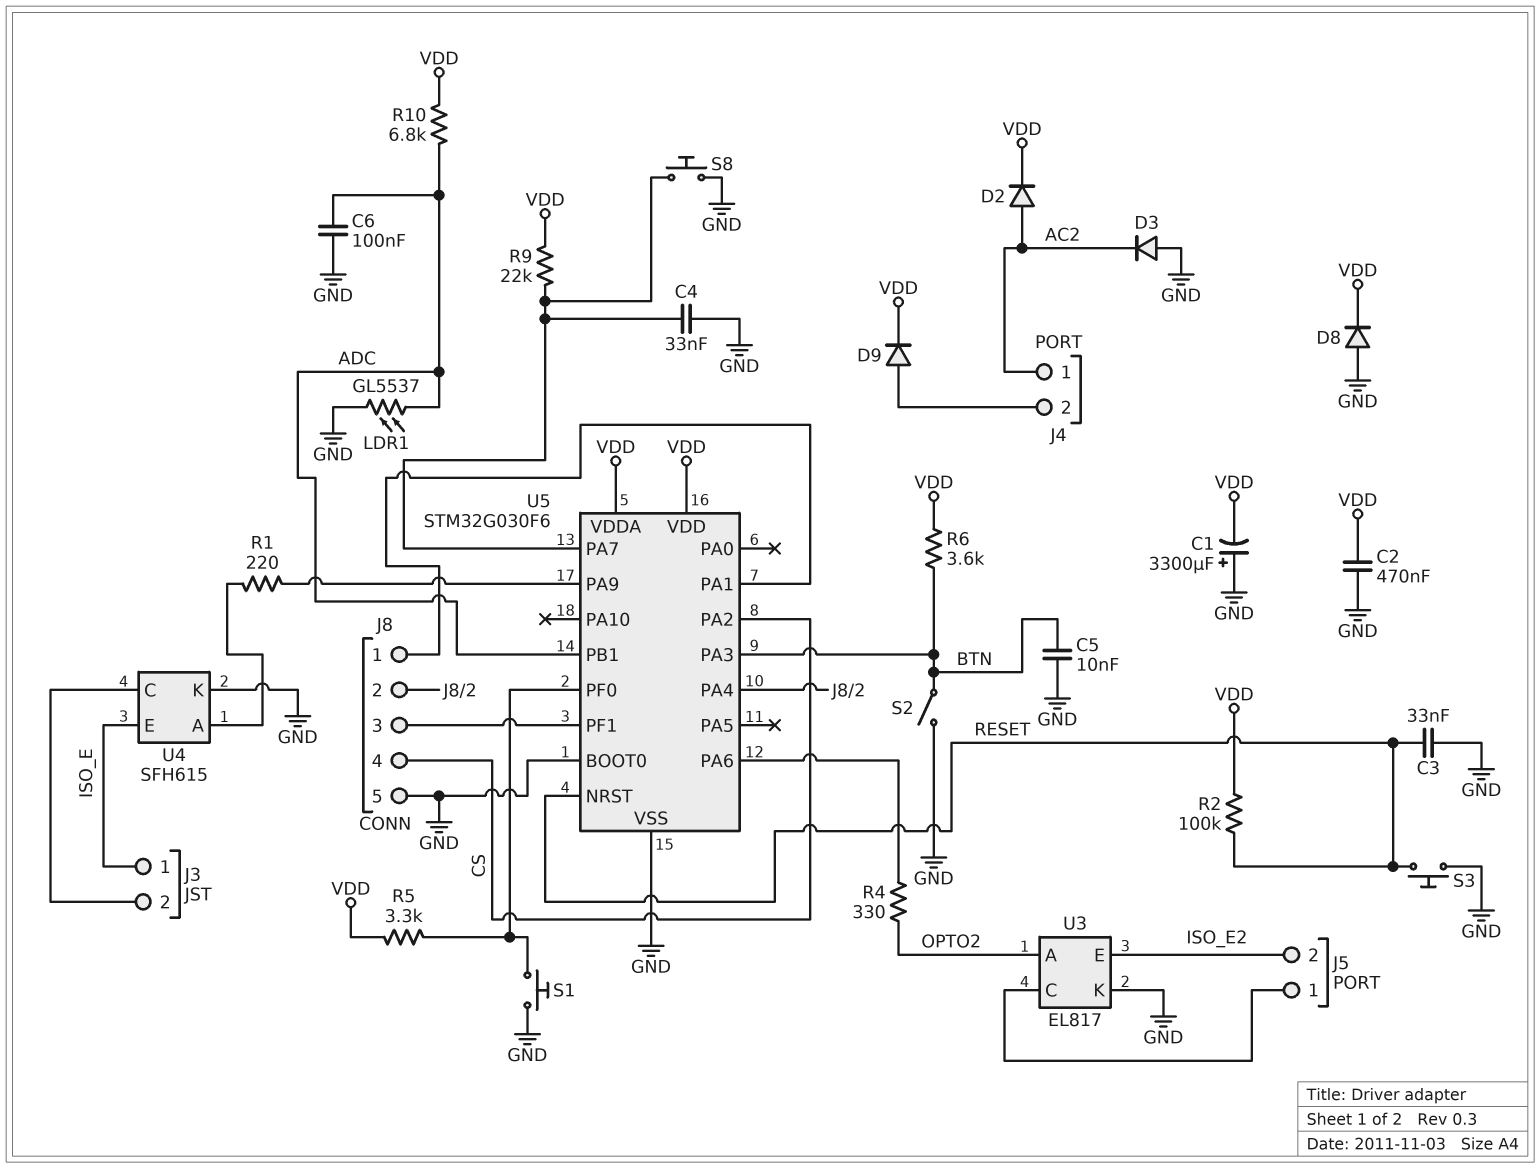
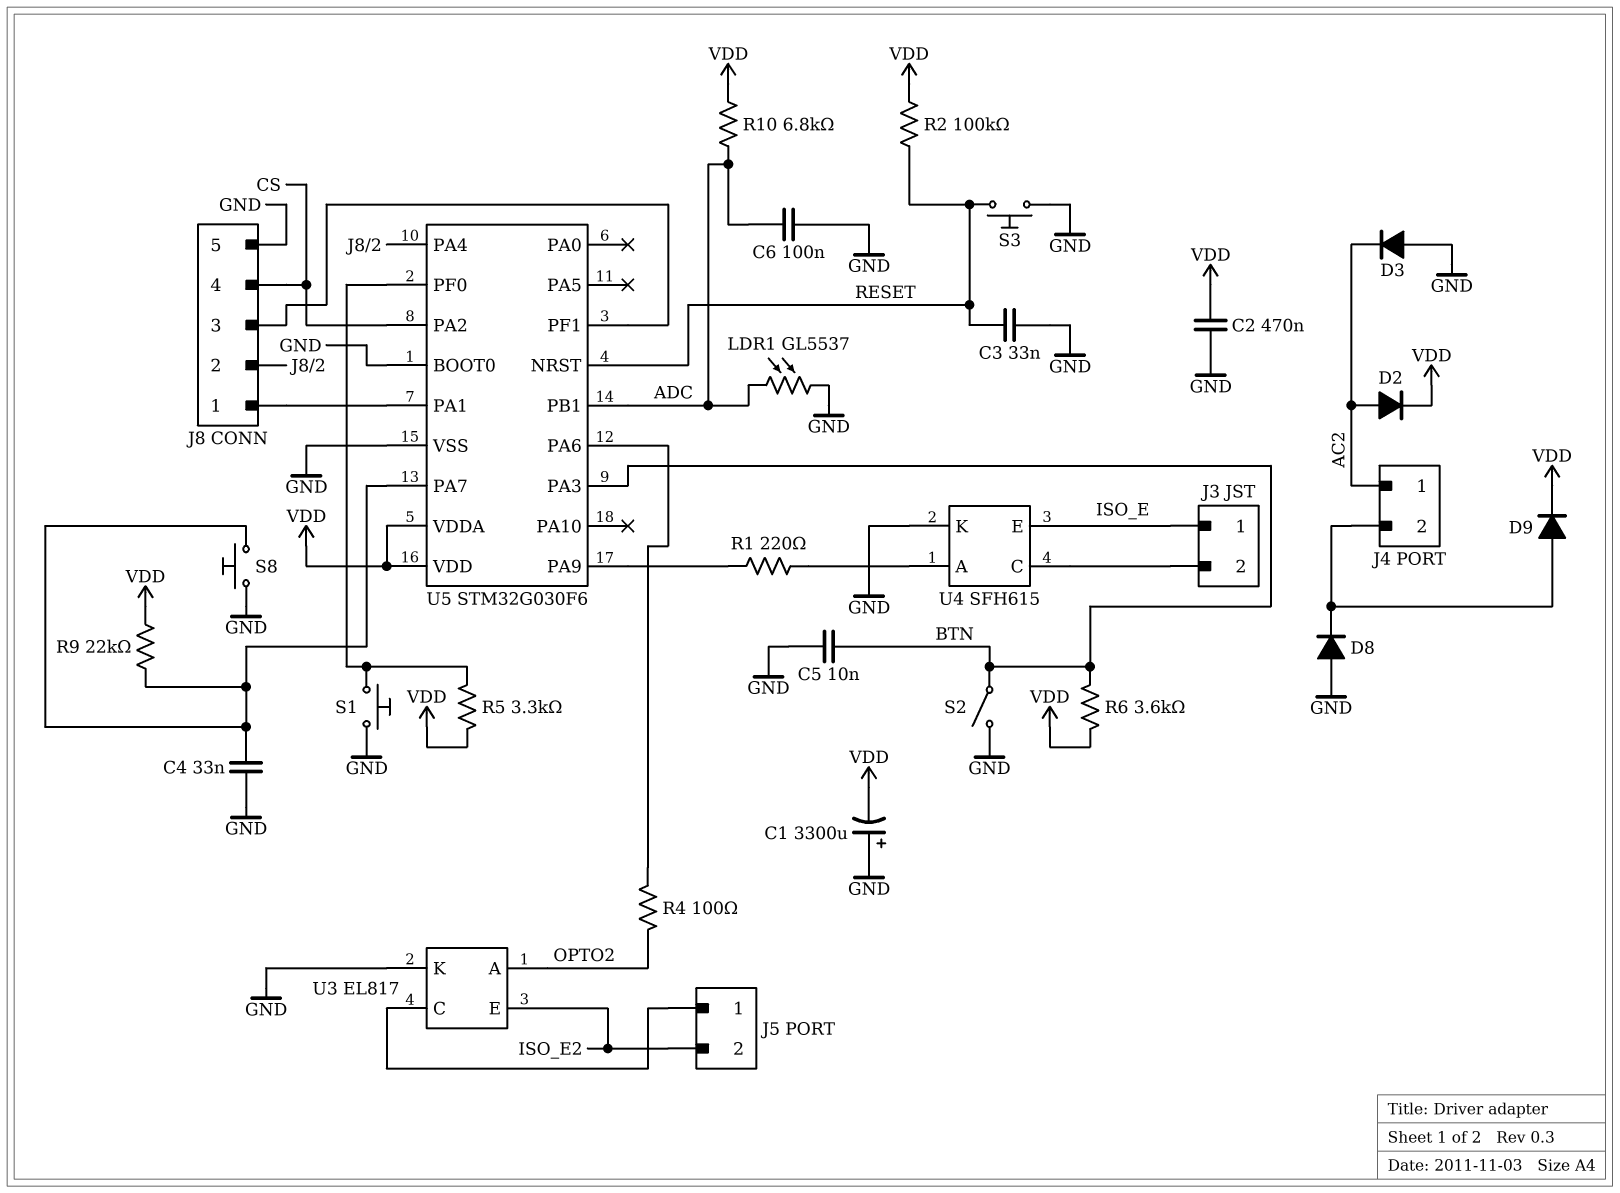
D8: diode (A GND, K VDD) -> diode (A GND, K J4/2)
R4: 330 (OPTO2, U5/PA6) -> 100 (OPTO2, U5/PA6)

